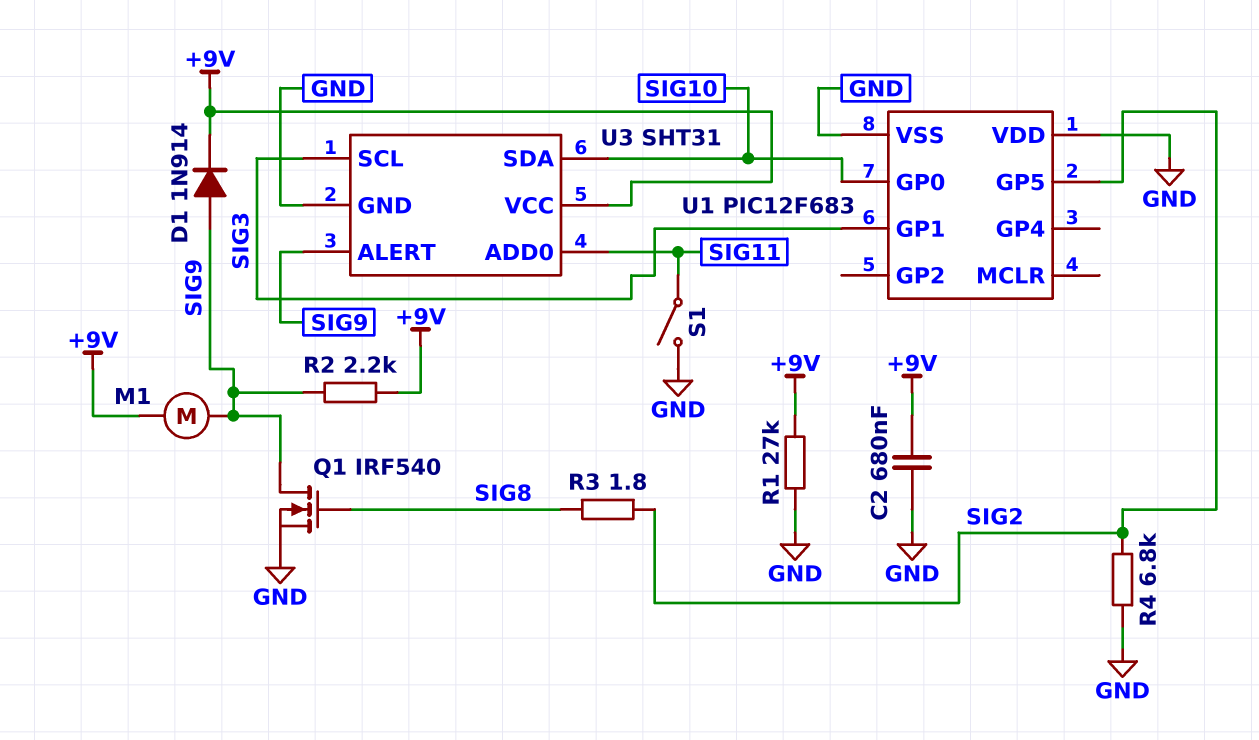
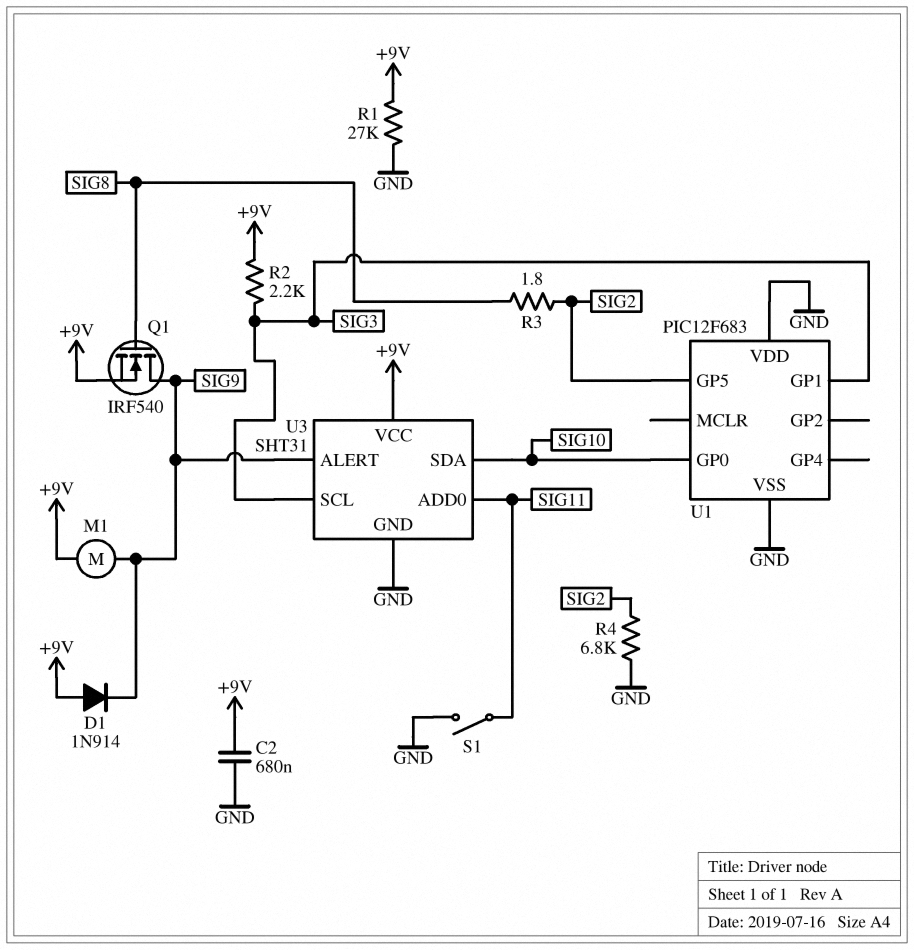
D1: diode 1N914 (A SIG9, K +9V) -> diode 1N914 (A +9V, K SIG9)
Q1: NMOS IRF540 (G SIG8, D SIG9, S GND) -> NMOS IRF540 (G SIG8, D SIG9, S +9V)
R2: 2.2k (+9V, SIG9) -> 2.2k (+9V, SIG3)

